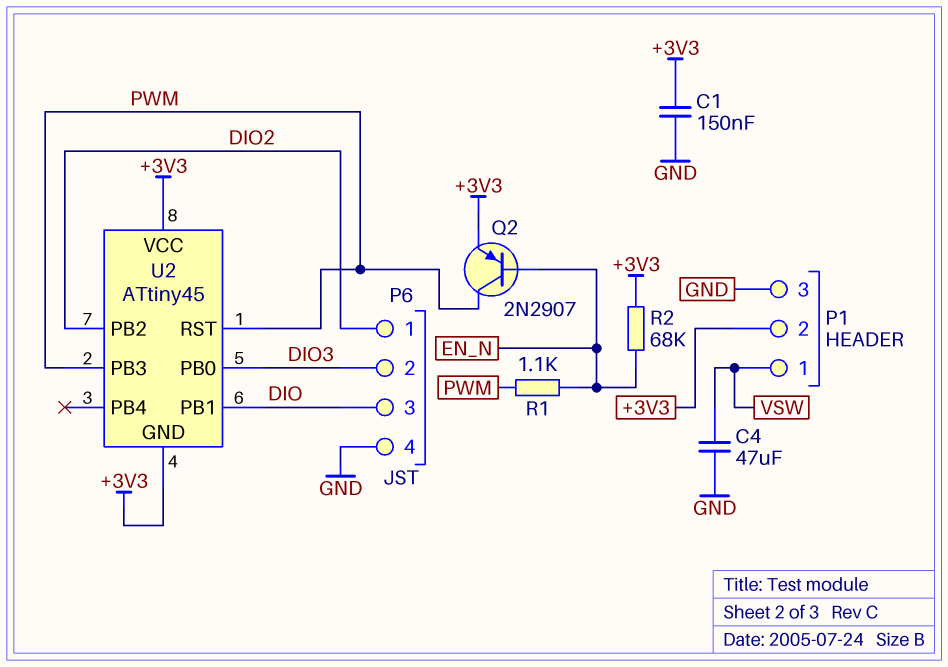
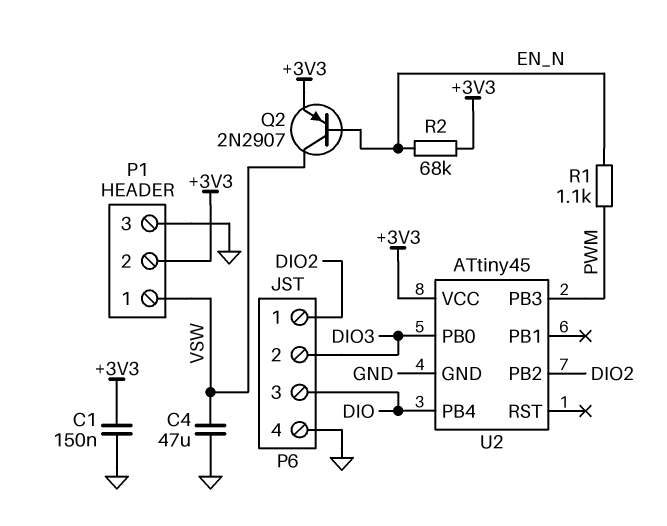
Q2: PNP 2N2907 (B EN_N, C PWM, E +3V3) -> PNP 2N2907 (B EN_N, C VSW, E +3V3)
U2 pin GND: +3V3 -> GND
U2 pin PB1: DIO -> none
U2 pin PB4: none -> DIO
U2 pin RST: PWM -> none

